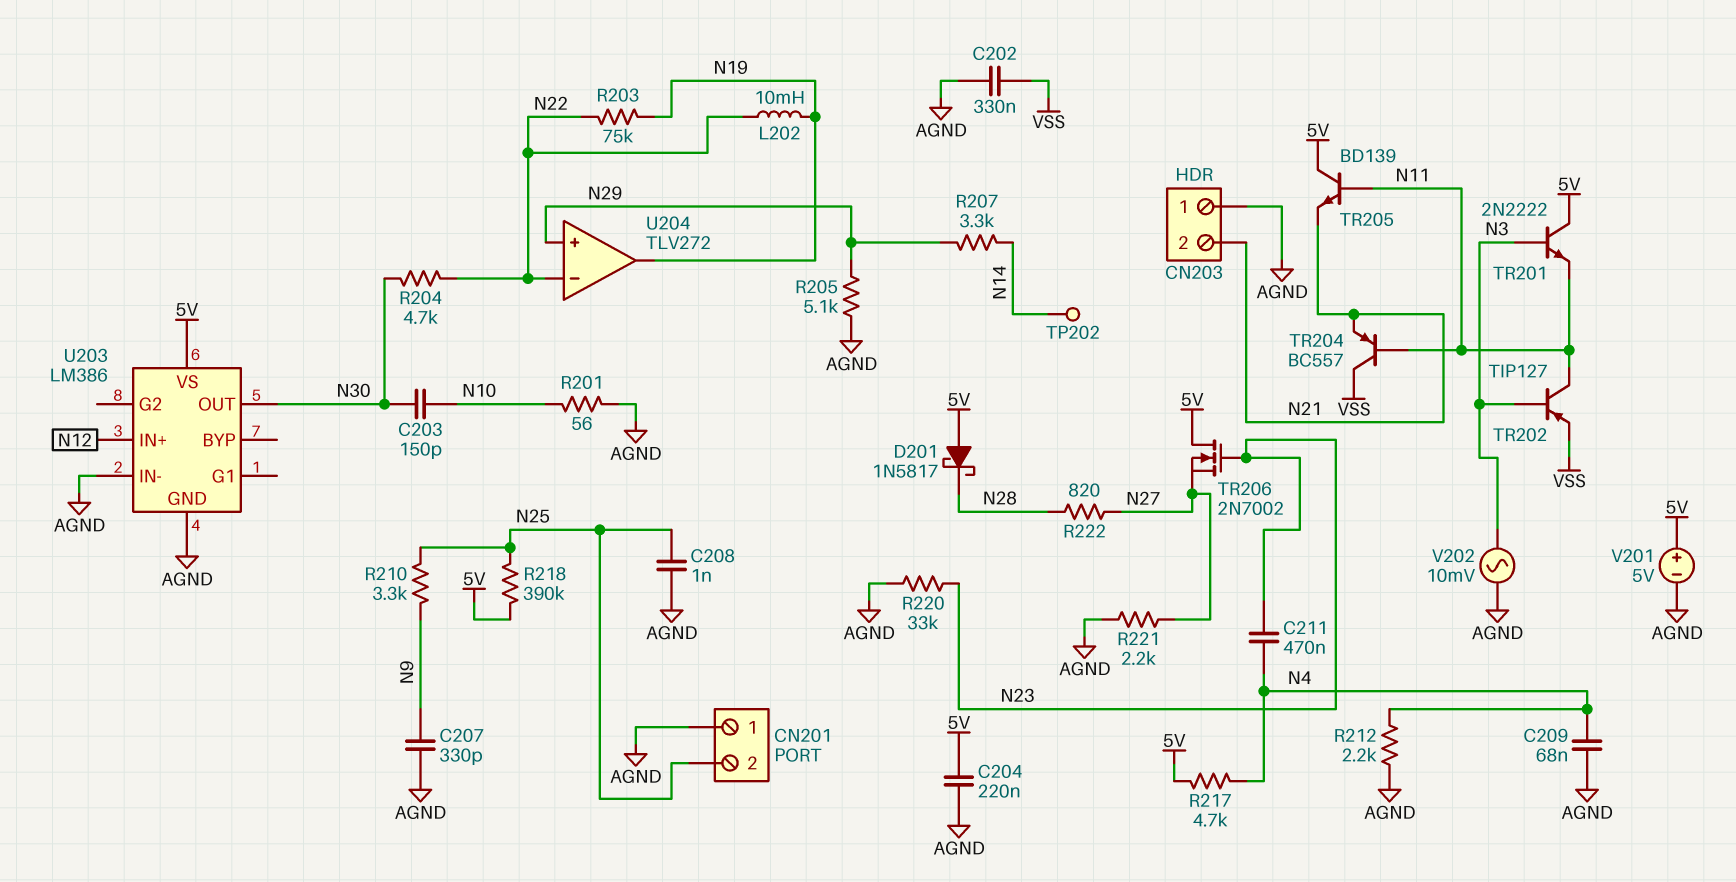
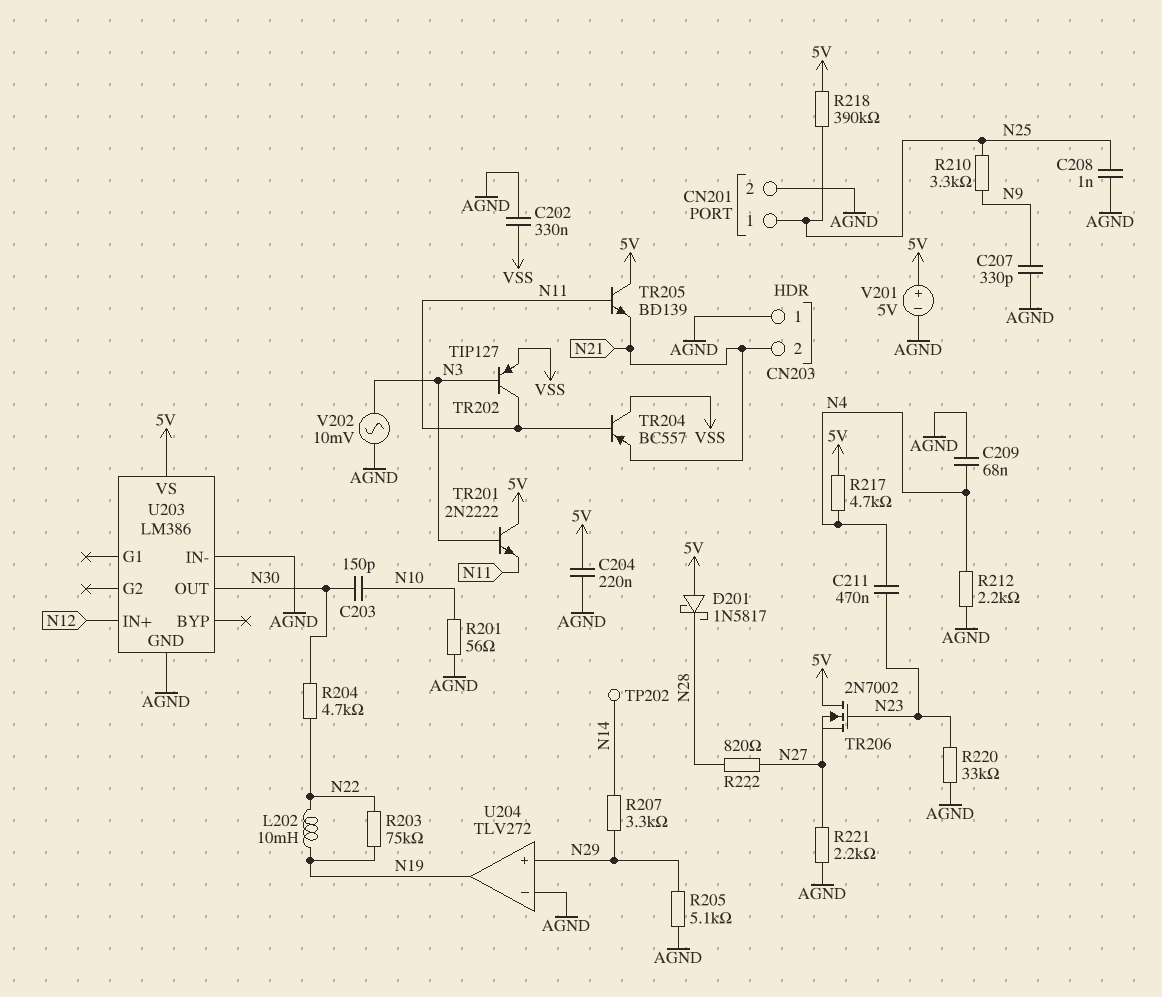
CN201 pin 1: AGND -> N25
CN201 pin 2: N25 -> AGND
U204 pin in-: N22 -> AGND

